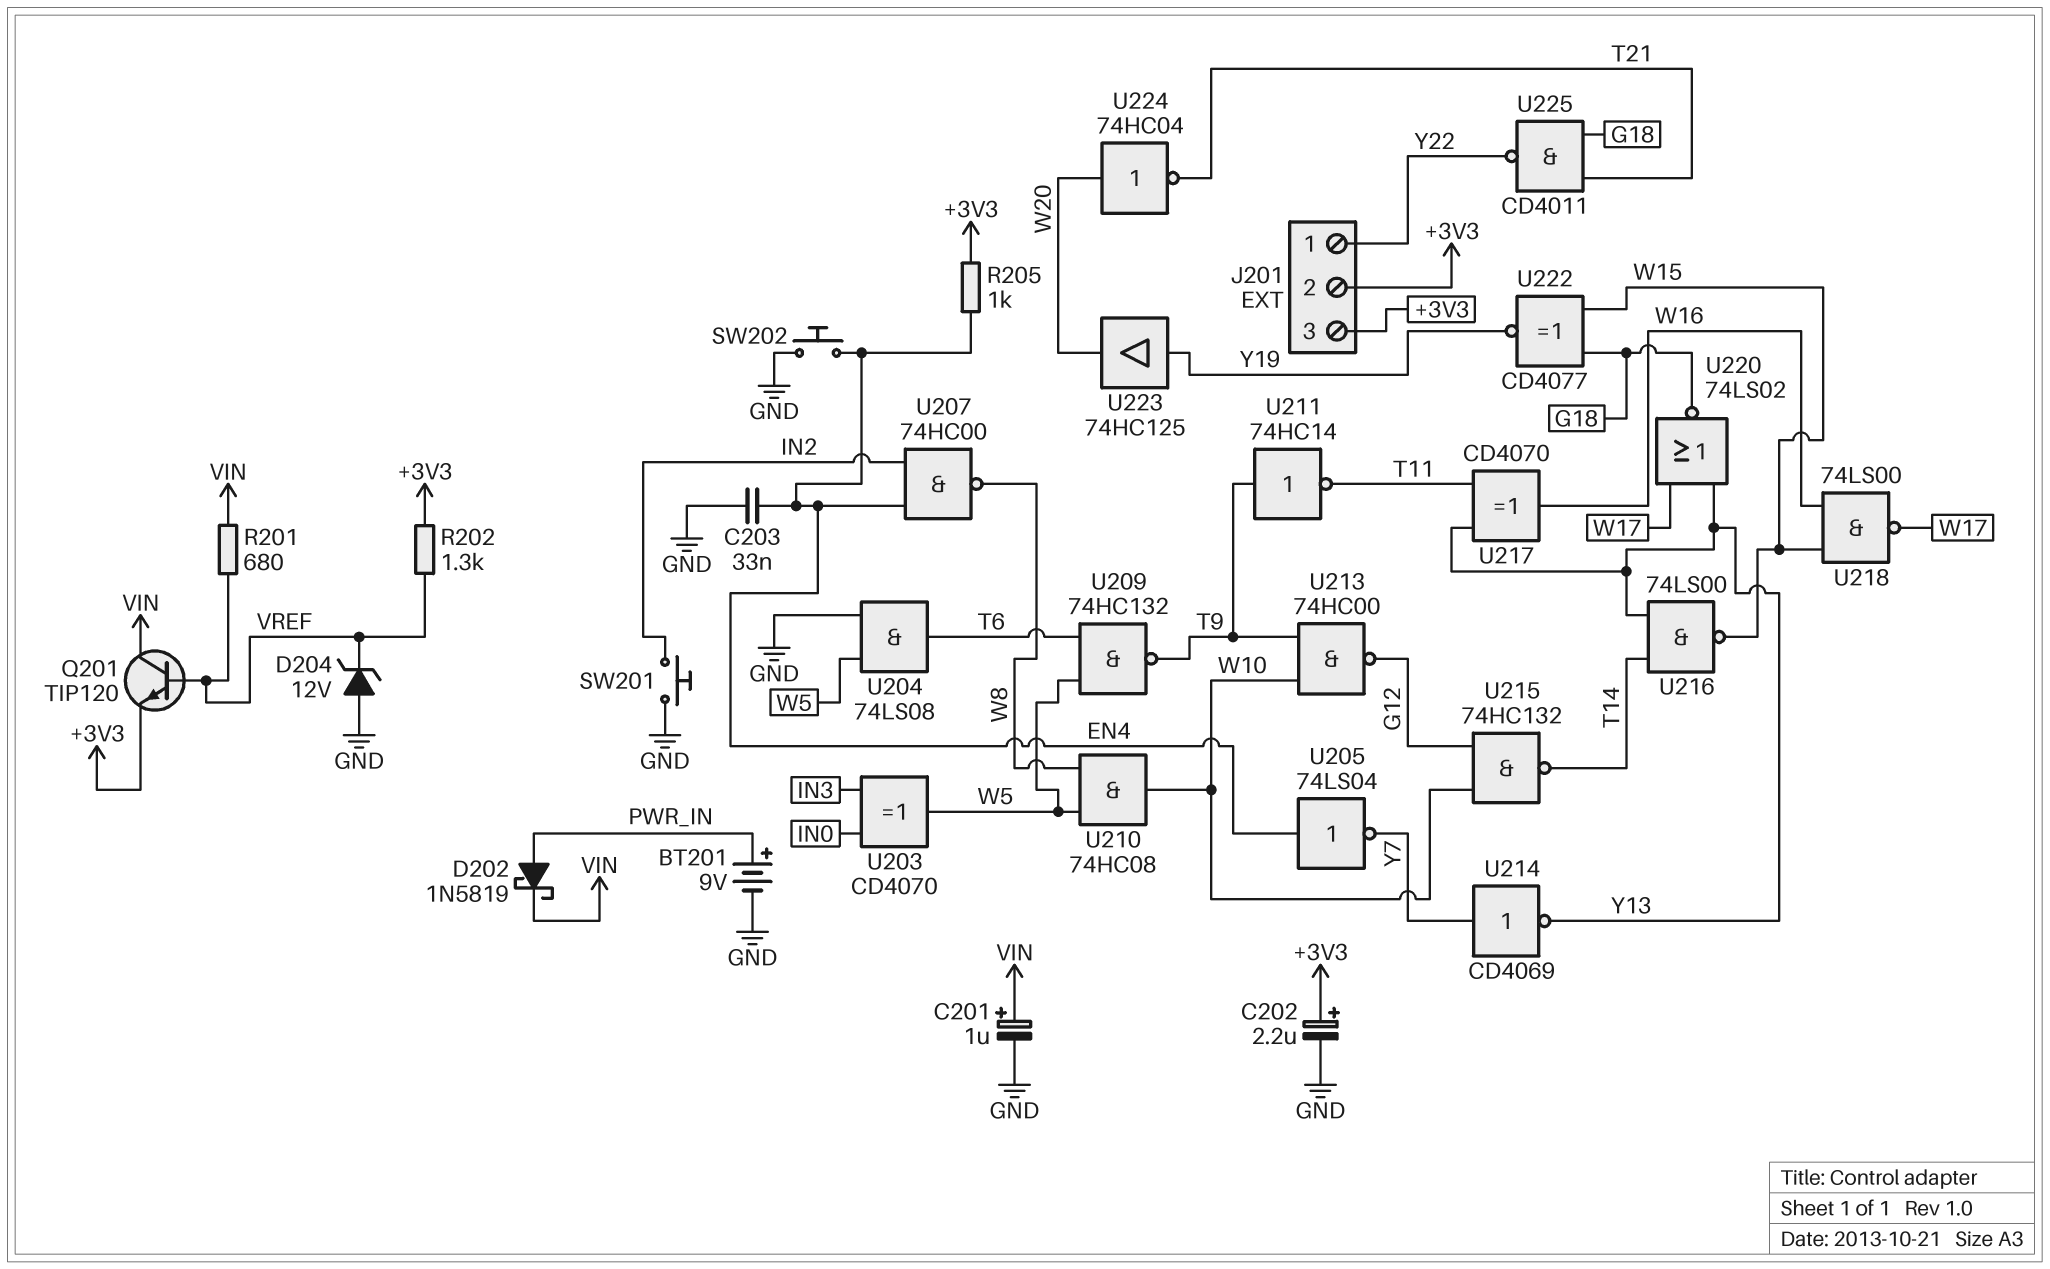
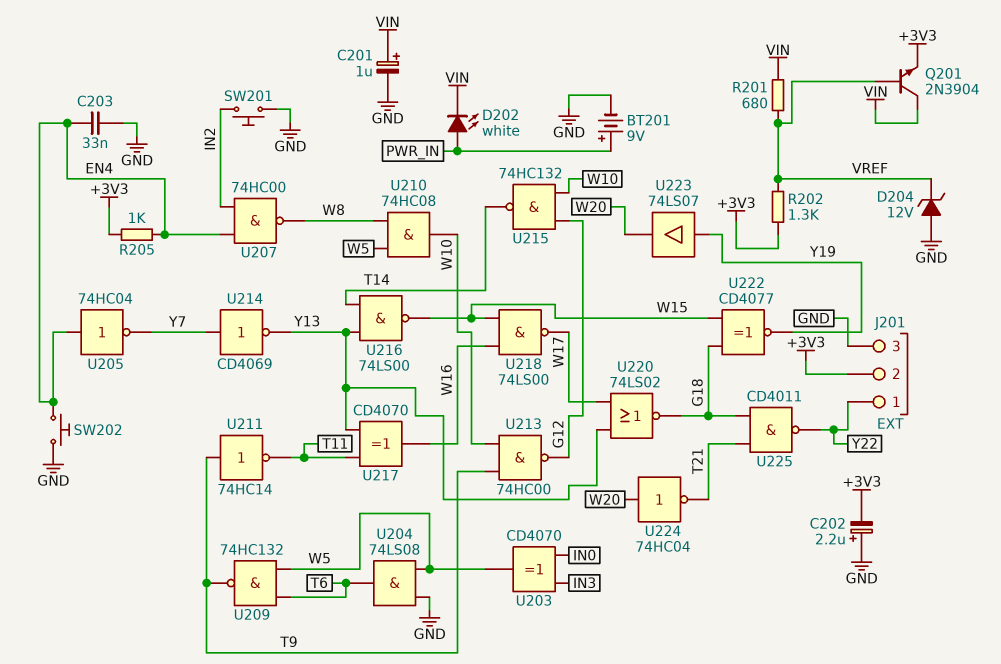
C202: 2.2uF (plus +3V3, minus GND) -> 2.2uF (plus GND, minus +3V3)
D202: schottky 1N5819 (A PWR_IN, K VIN) -> LED white (A PWR_IN, K VIN)
J201 pin 3: +3V3 -> GND
Q201: NPN TIP120 (B VREF, C VIN, E +3V3) -> NPN 2N3904 (B VREF, C VIN, E +3V3)
U205: NOT 74LS04 (in EN4, out Y7) -> NOT 74HC04 (in EN4, out Y7)
U223: buffer 74HC125 (in Y19, out W20) -> buffer 74LS07 (in Y19, out W20)

